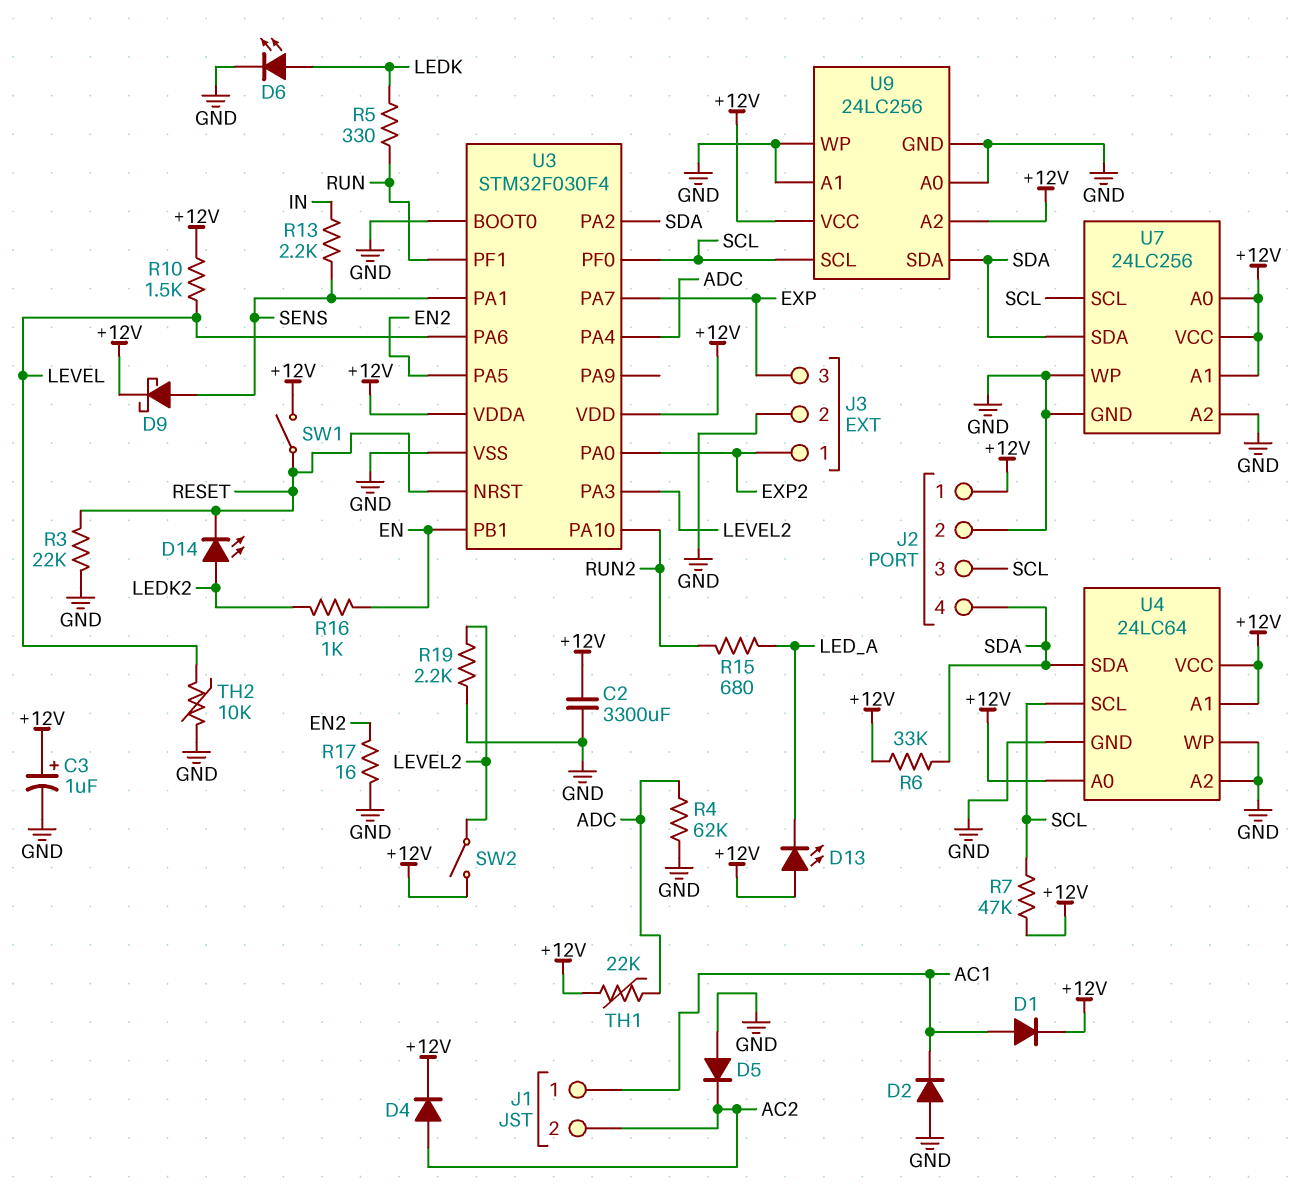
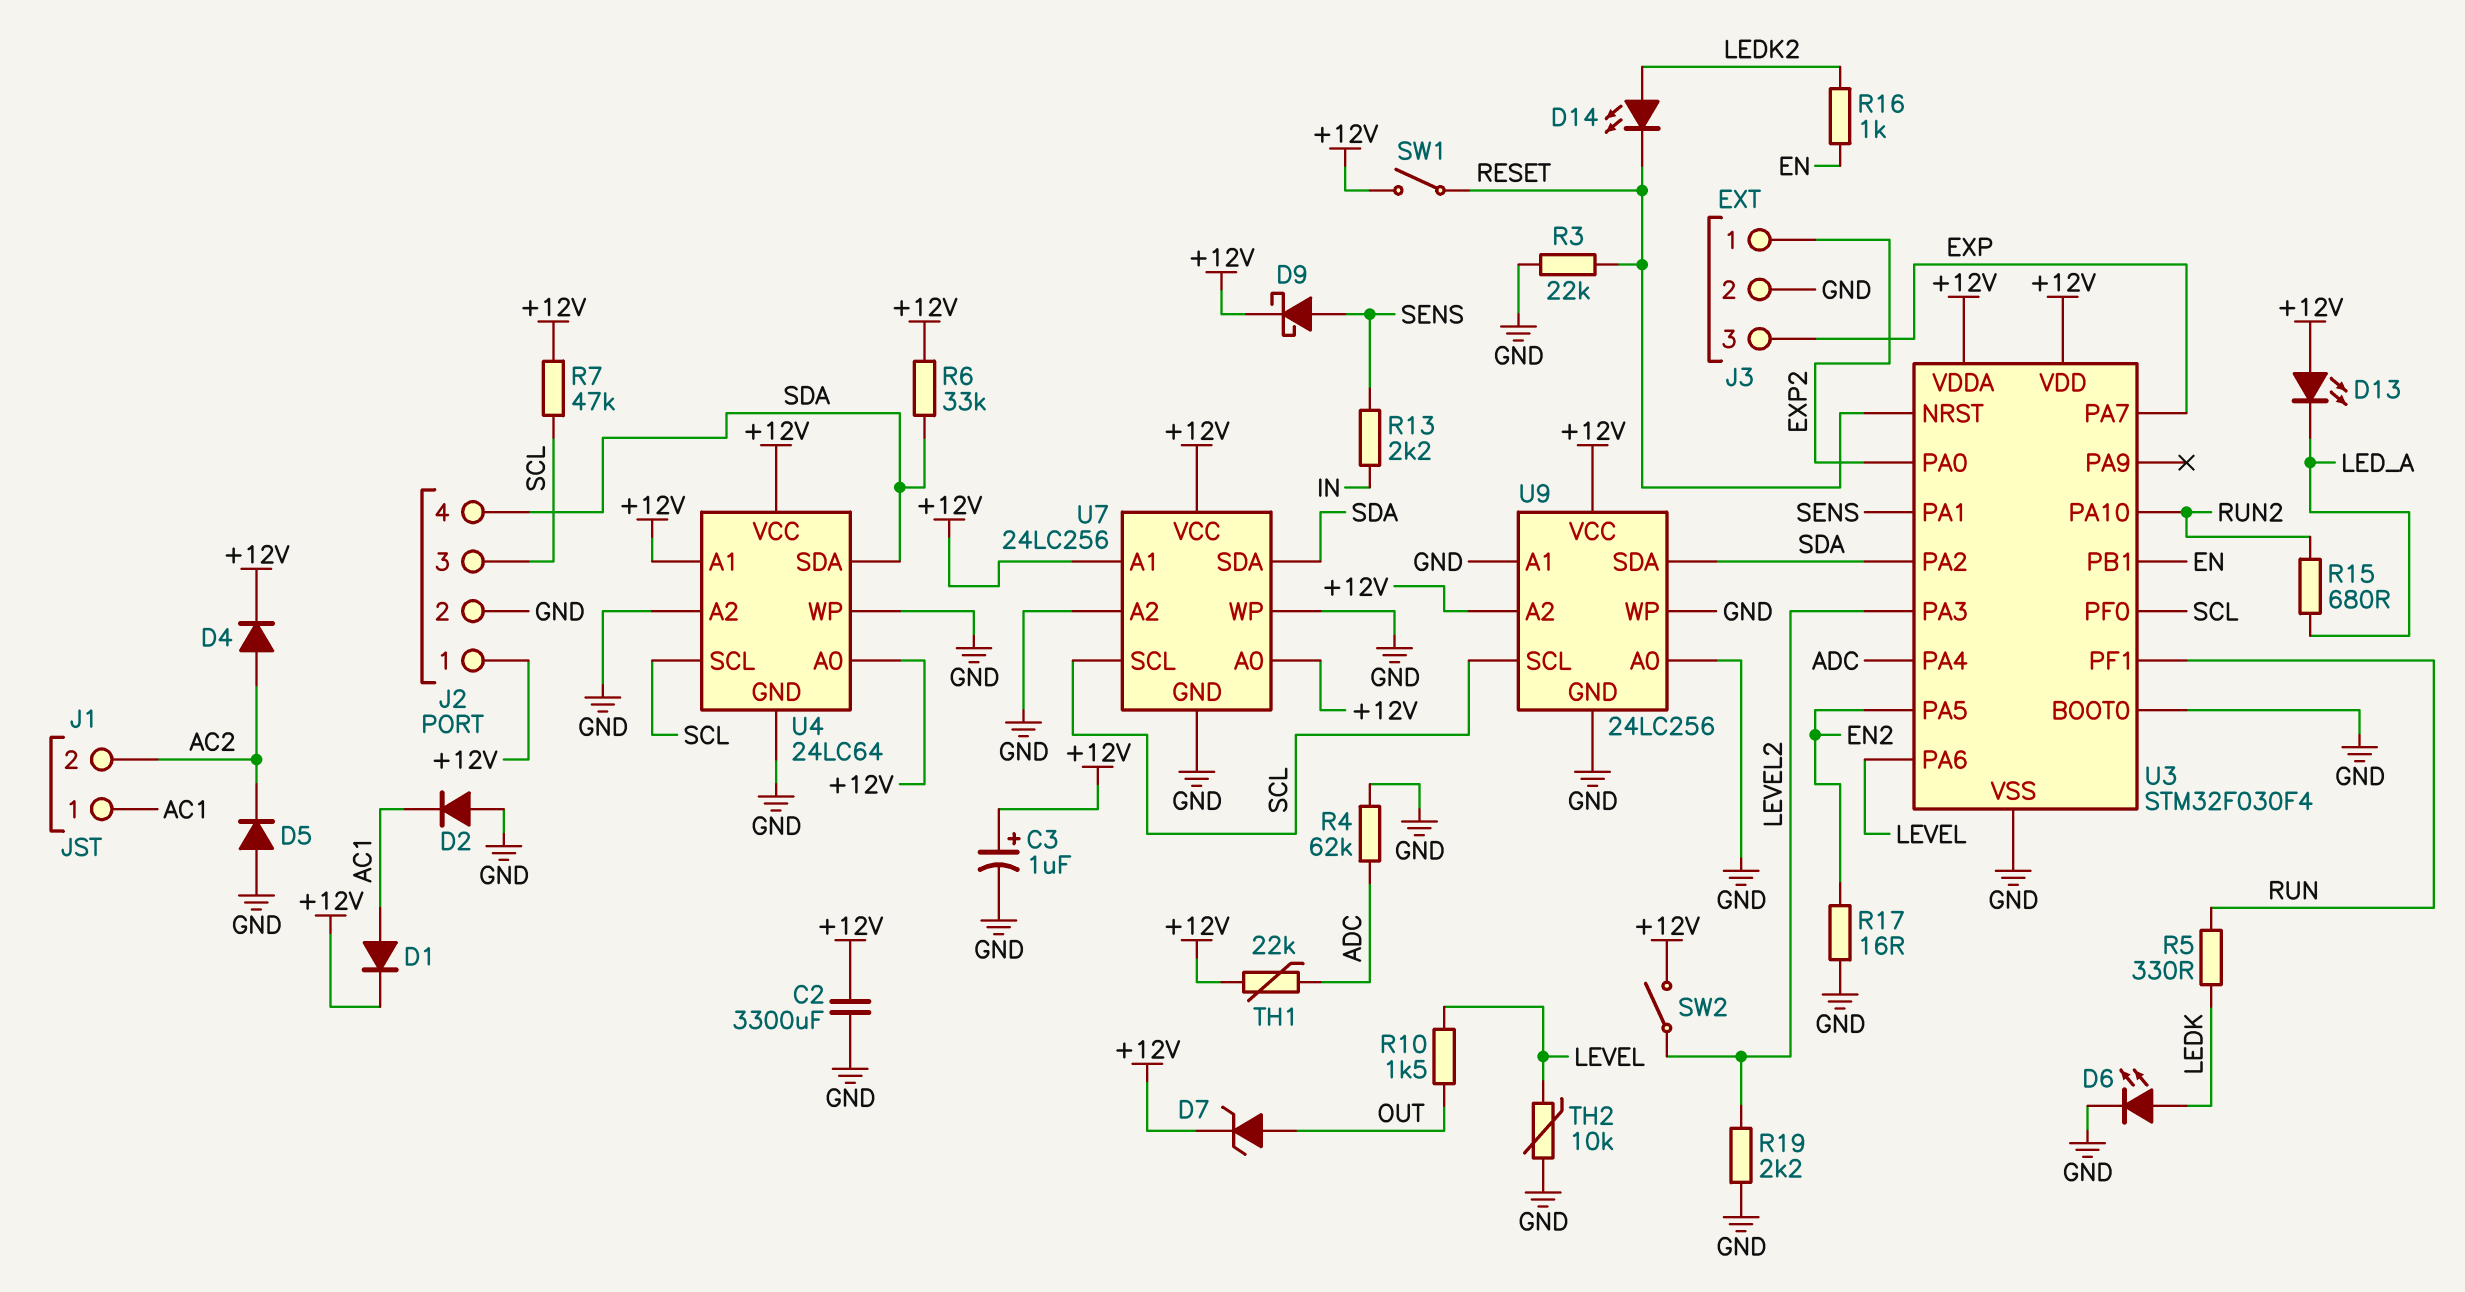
D7: none -> zener (A OUT, K +12V)
R10: 1.5k (+12V, LEVEL) -> 1.5k (LEVEL, OUT)

